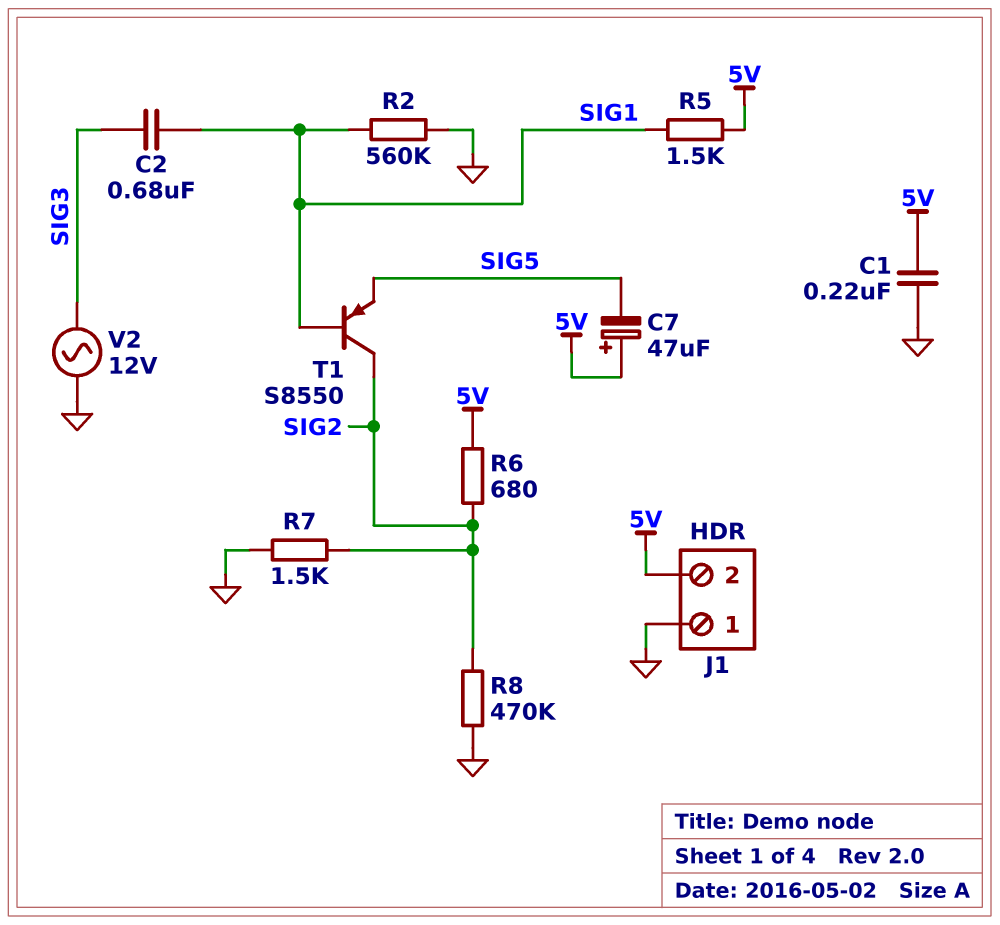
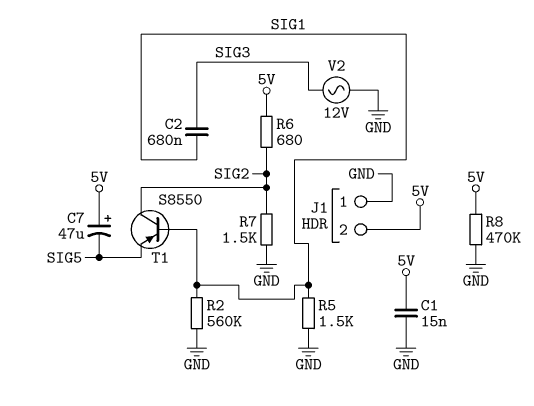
C1: 220nF (5V, GND) -> 15nF (5V, GND)
R5: 1.5k (5V, SIG1) -> 1.5k (GND, SIG1)
R8: 470k (GND, SIG2) -> 470k (5V, GND)

